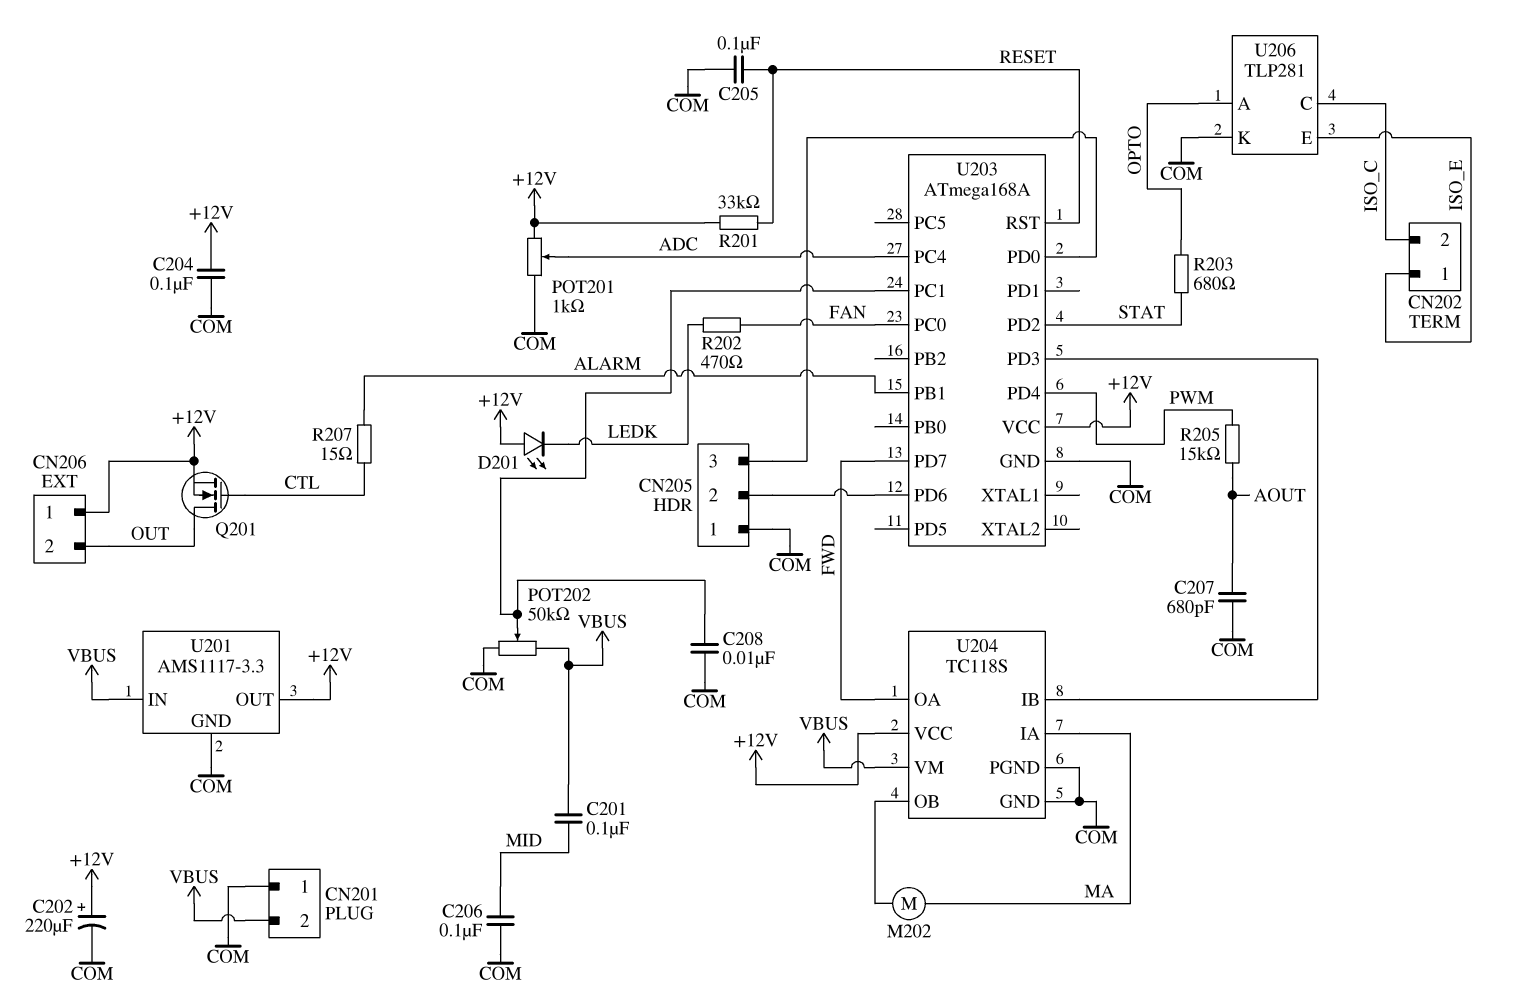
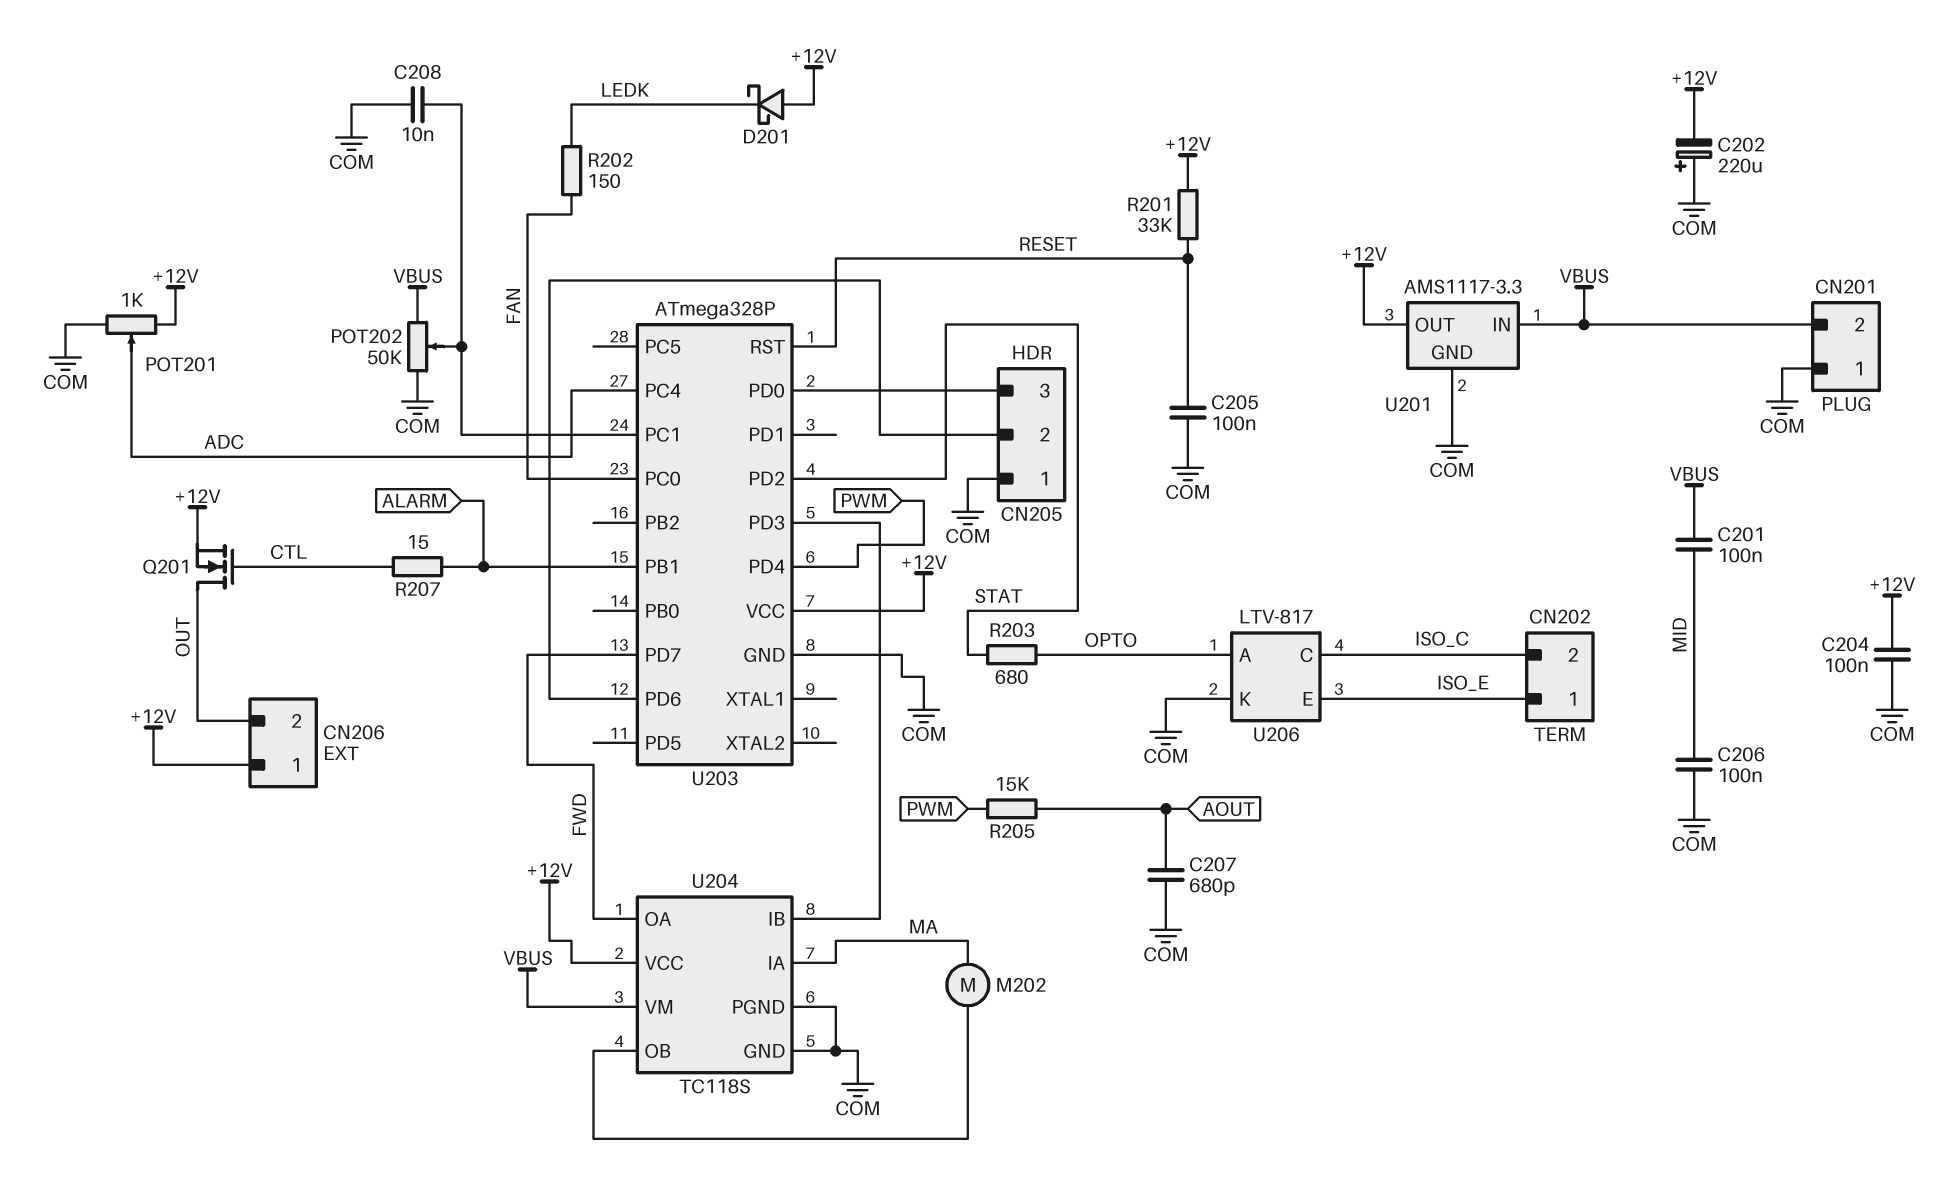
C202: 220uF (plus +12V, minus COM) -> 220uF (plus COM, minus +12V)
D201: LED (A +12V, K LEDK) -> schottky (A +12V, K LEDK)
R202: 470 (FAN, LEDK) -> 150 (FAN, LEDK)
U203: ATmega168A -> ATmega328P
U206: TLP281 -> LTV-817

